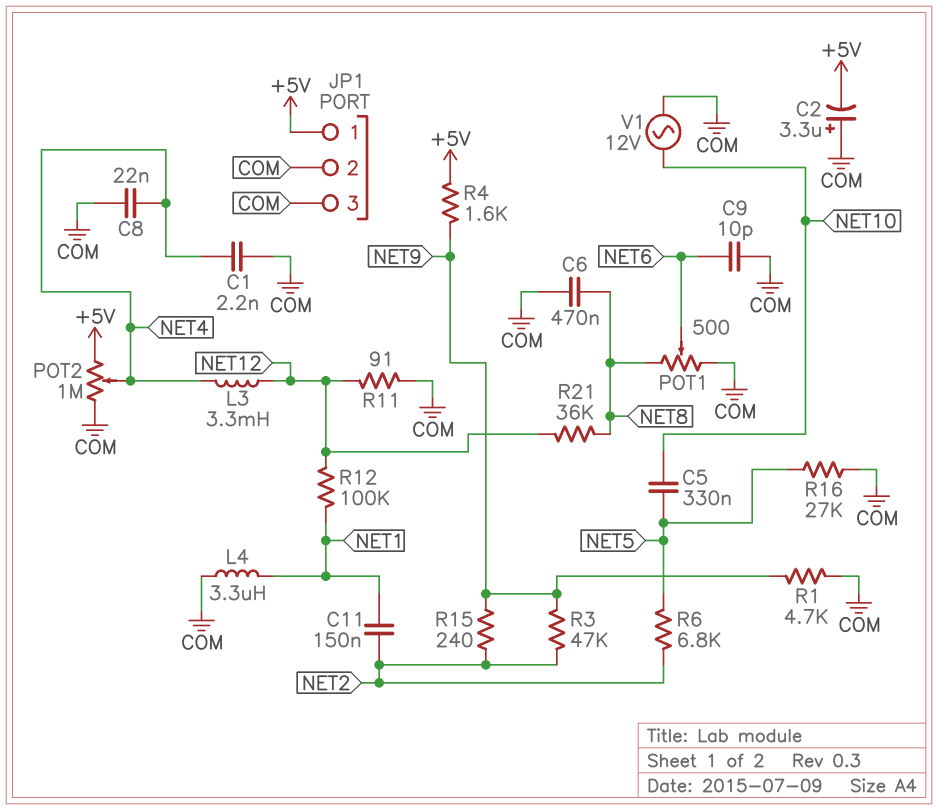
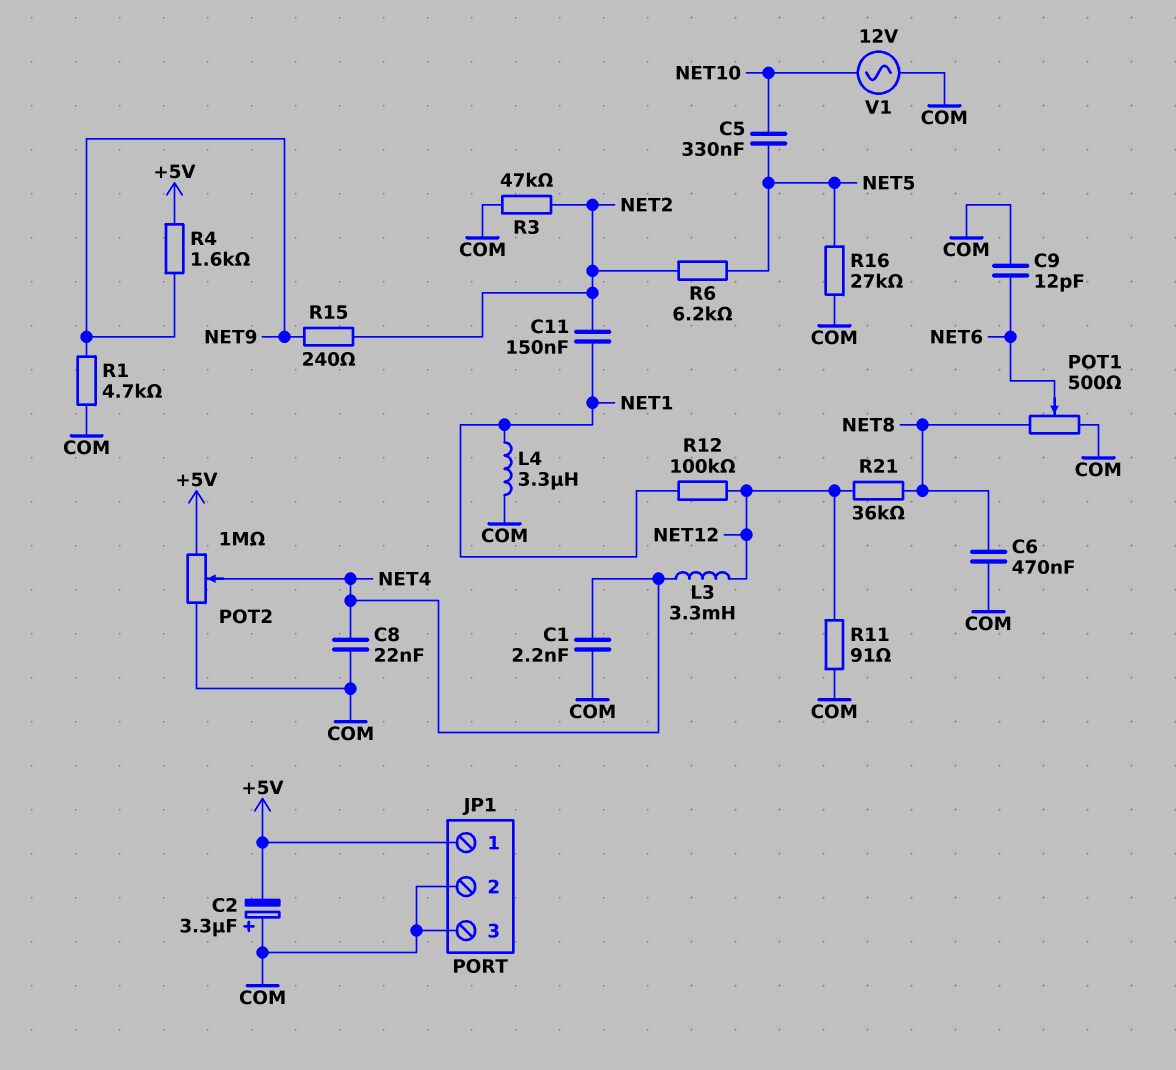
C9: 10pF (COM, NET6) -> 12pF (COM, NET6)
R3: 47k (NET2, NET9) -> 47k (COM, NET2)
R6: 6.8k (NET2, NET5) -> 6.2k (NET2, NET5)

